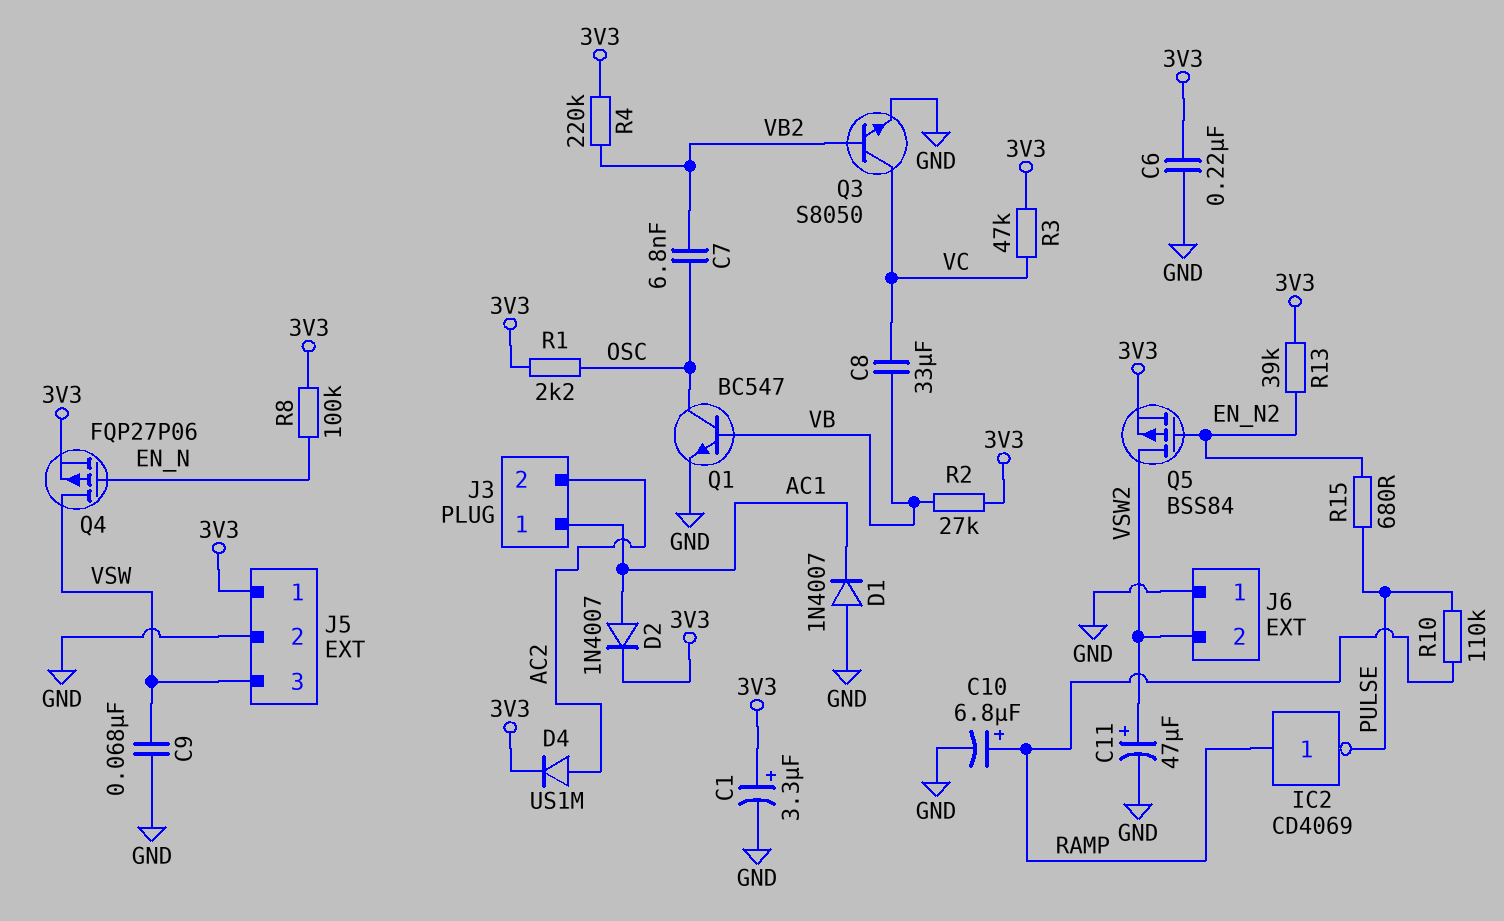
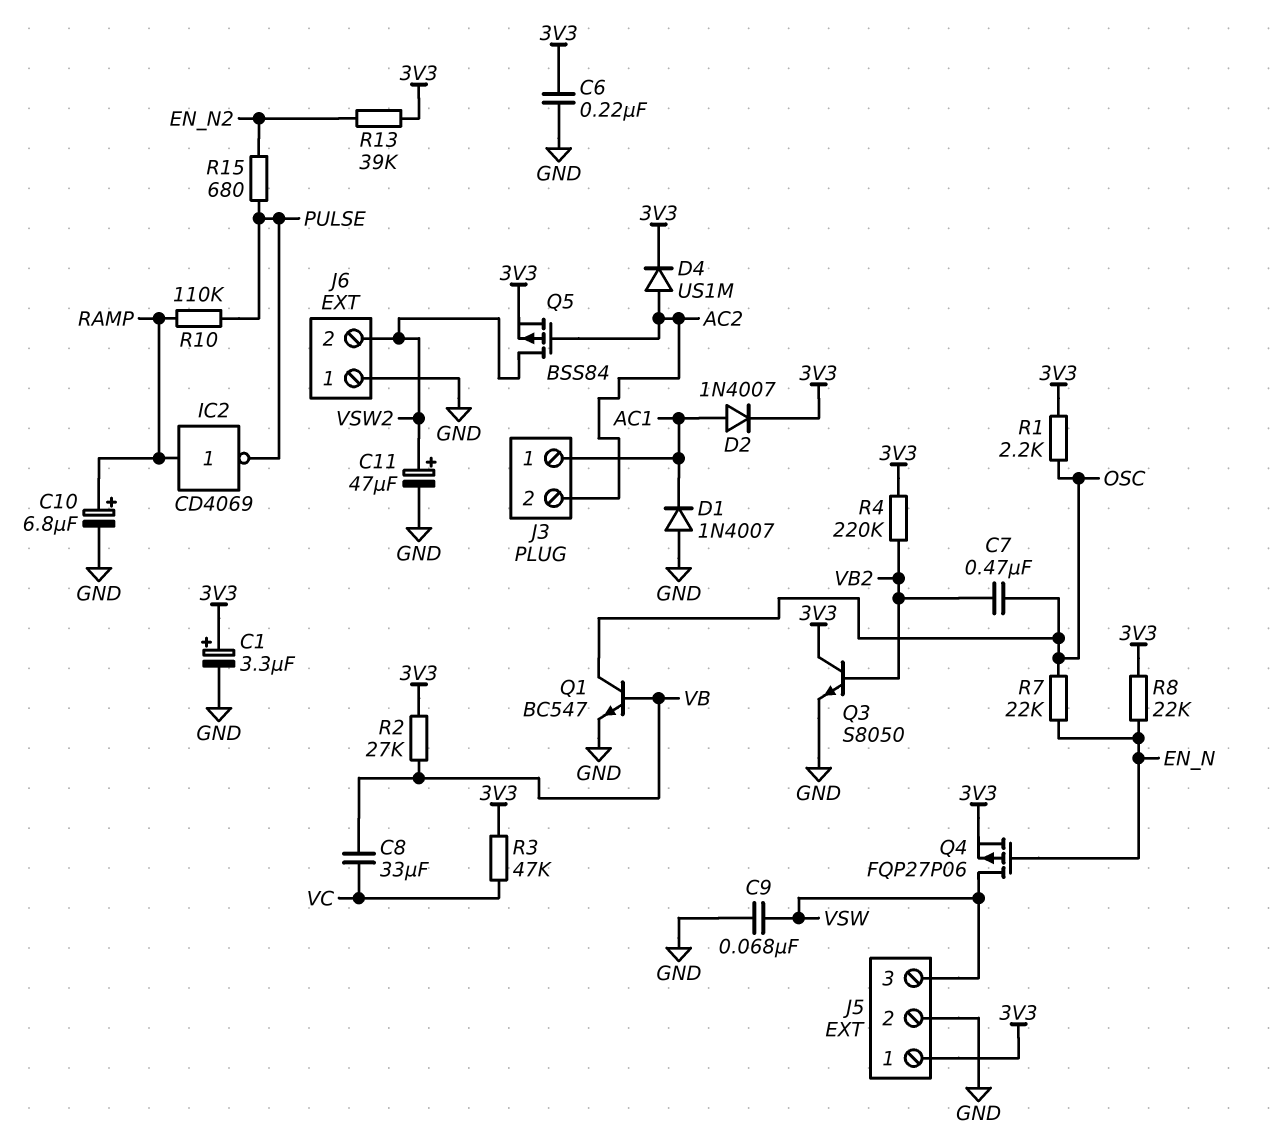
C7: 6.8nF (OSC, VB2) -> 470nF (OSC, VB2)
Q3: NPN S8050 (B VB2, C VC, E GND) -> NPN S8050 (B VB2, C 3V3, E GND)
Q5: PMOS BSS84 (G EN_N2, D VSW2, S 3V3) -> PMOS BSS84 (G AC2, D VSW2, S 3V3)
R7: none -> 22k (EN_N, OSC)
R8: 100k (3V3, EN_N) -> 22k (3V3, EN_N)

